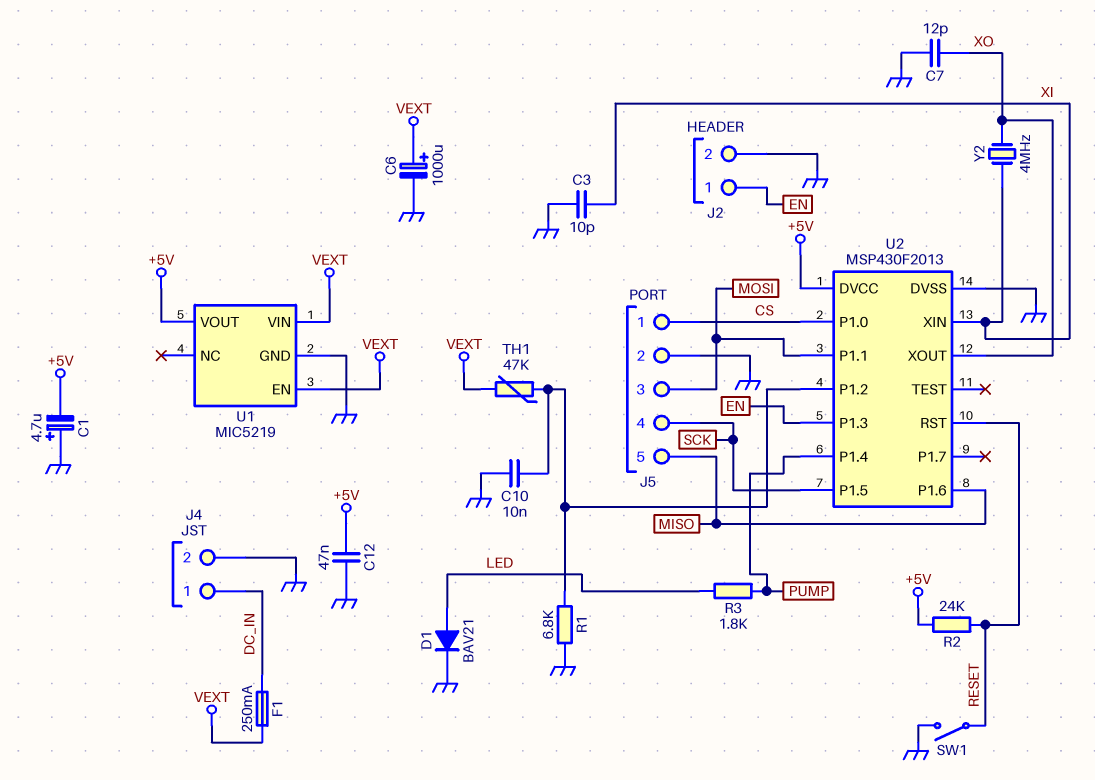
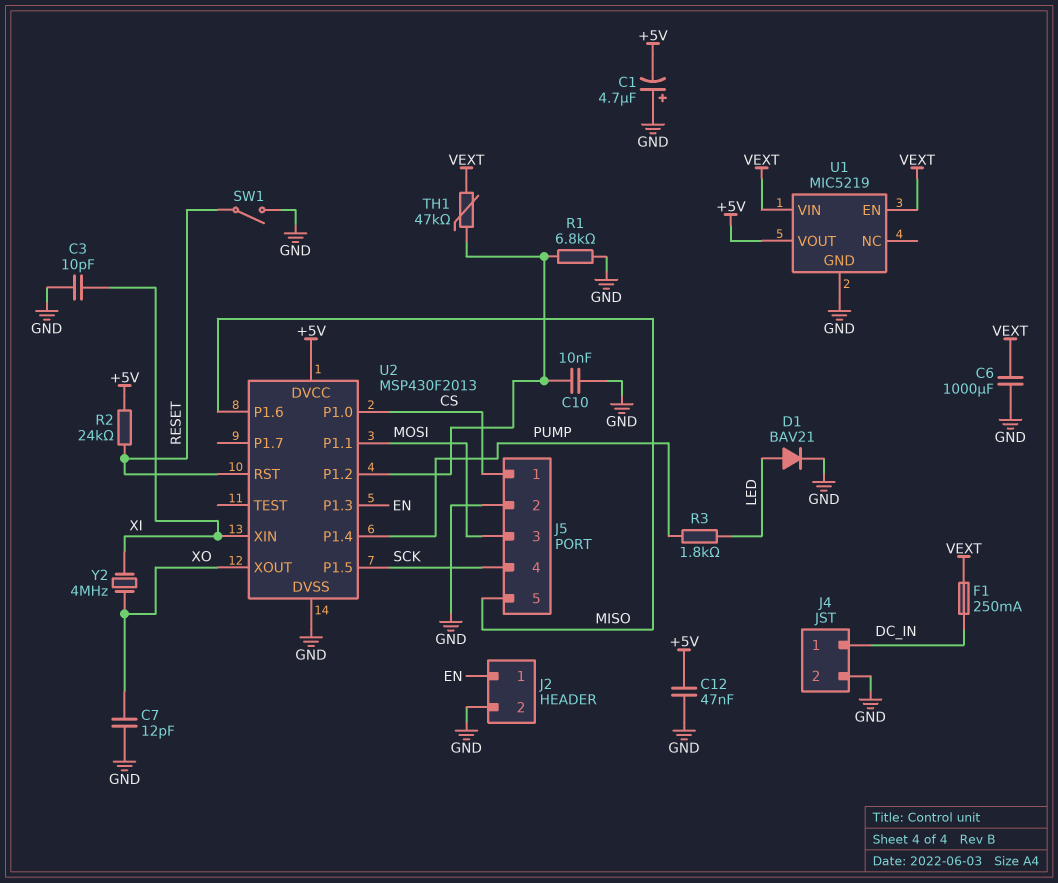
C6: 1000uF (plus VEXT, minus GND) -> 1000uF (GND, VEXT)

